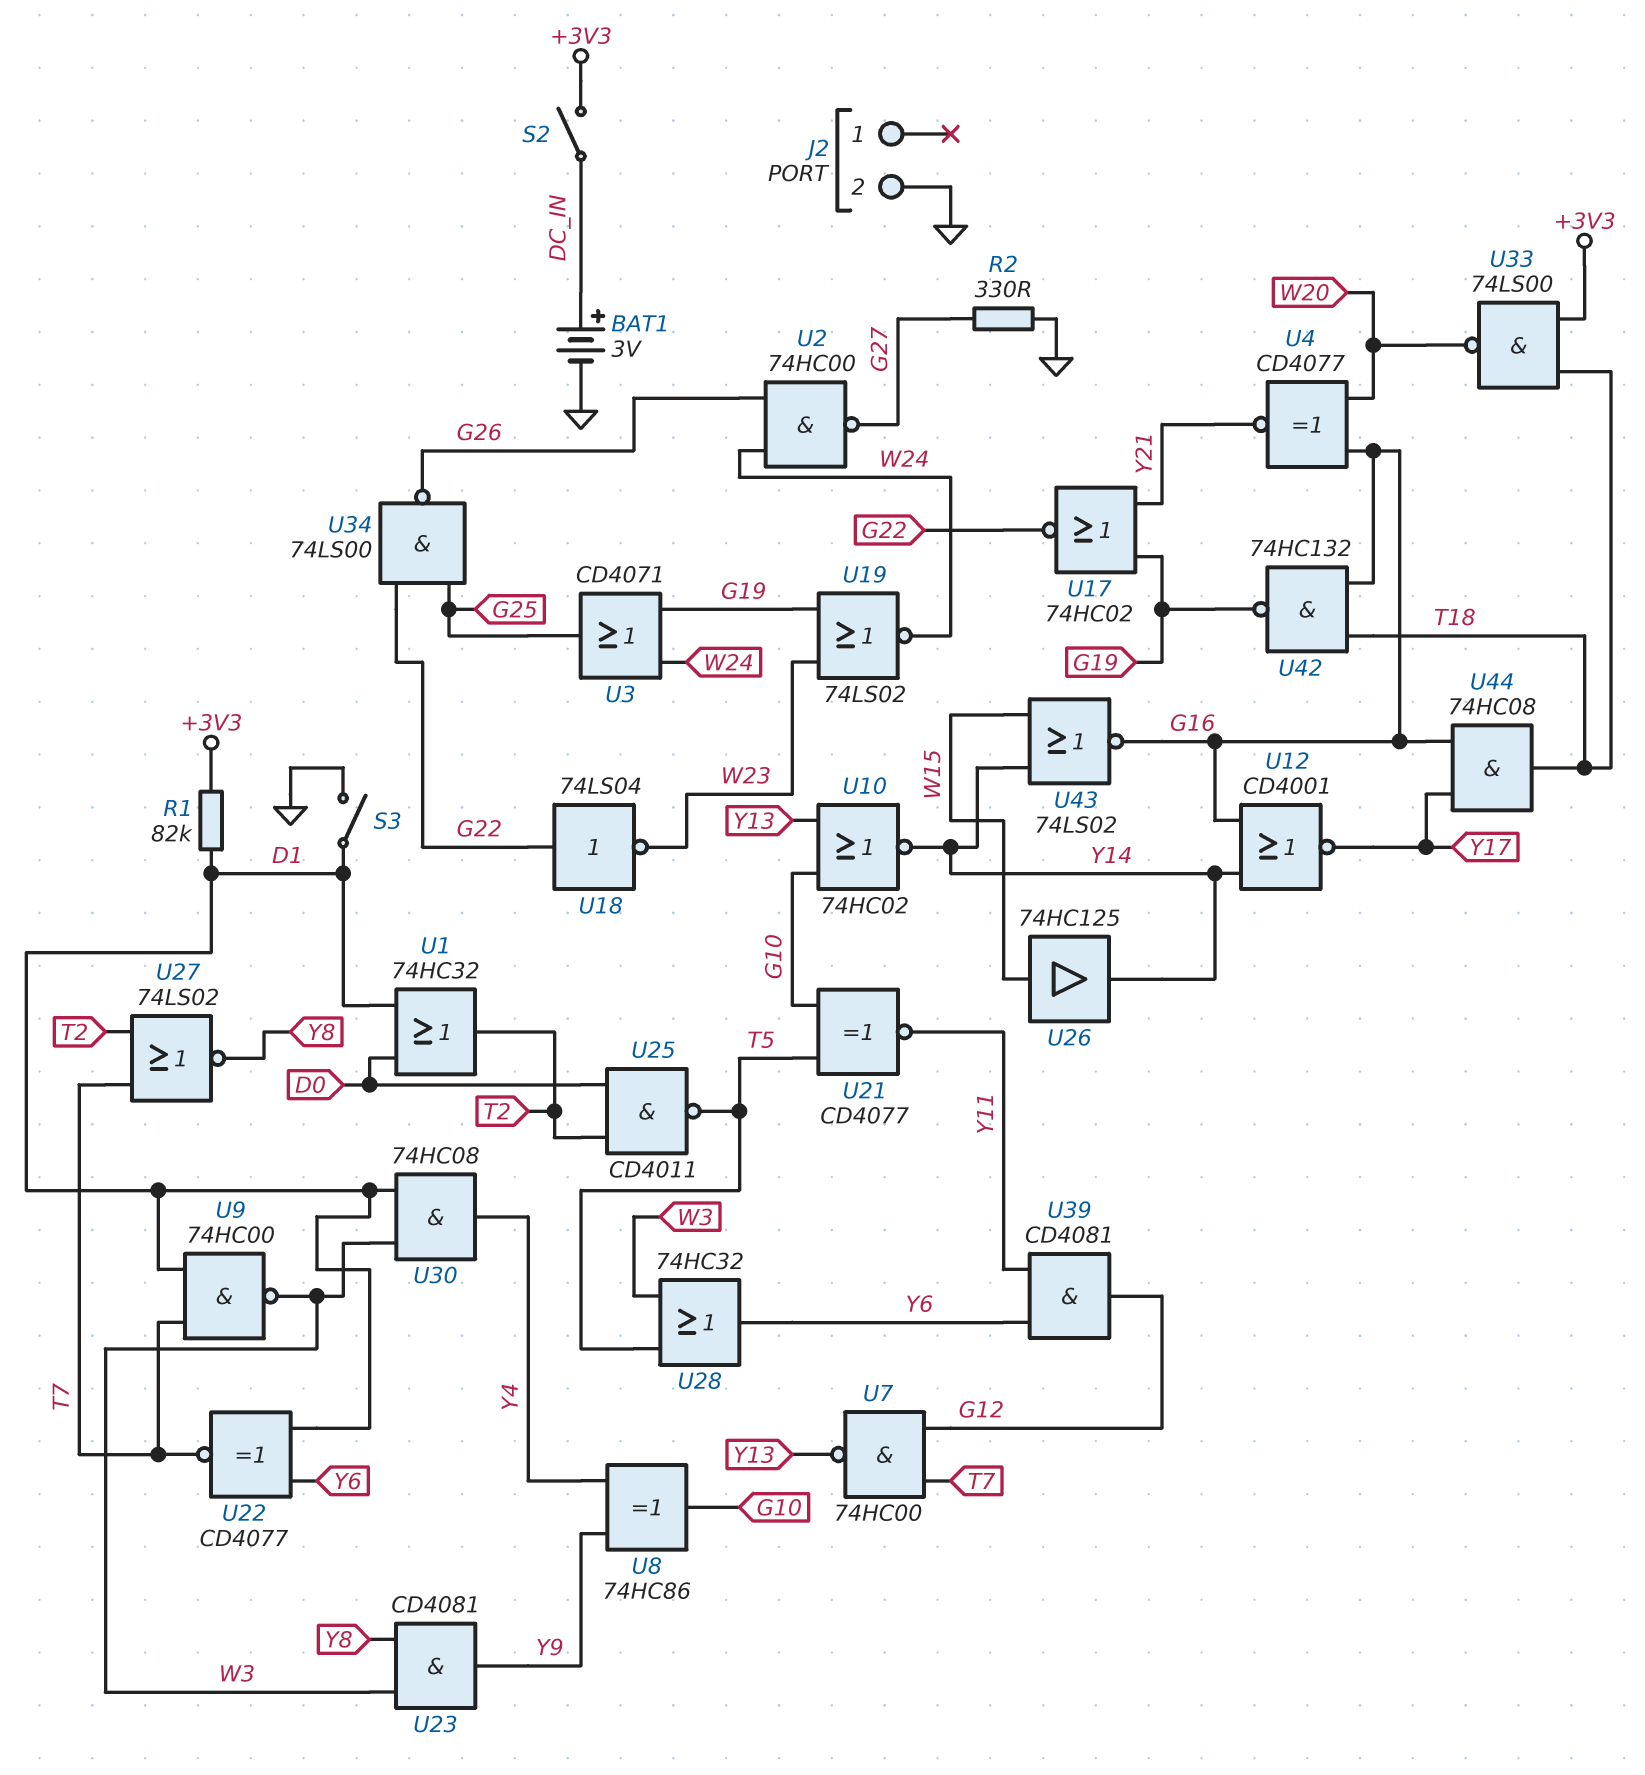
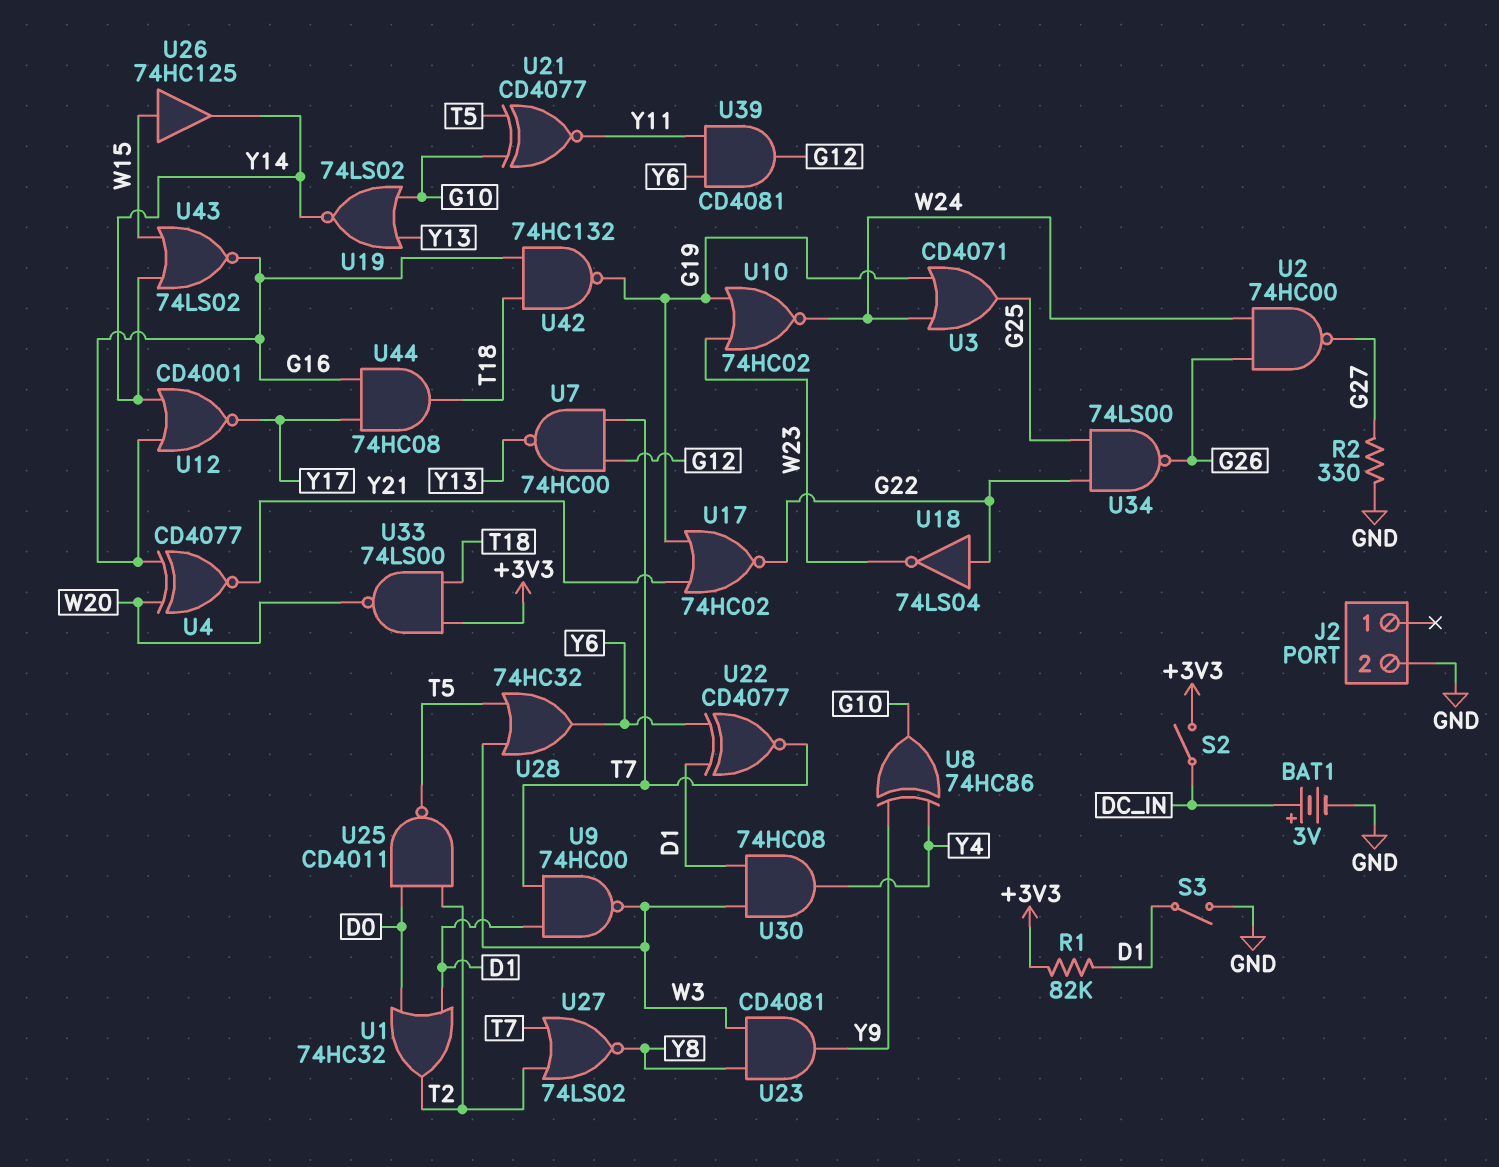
U10: NOR 74HC02 (in G10, in Y13, out Y14) -> NOR 74HC02 (in G19, in W23, out W24)
U19: NOR 74LS02 (in G19, in W23, out W24) -> NOR 74LS02 (in G10, in Y13, out Y14)

